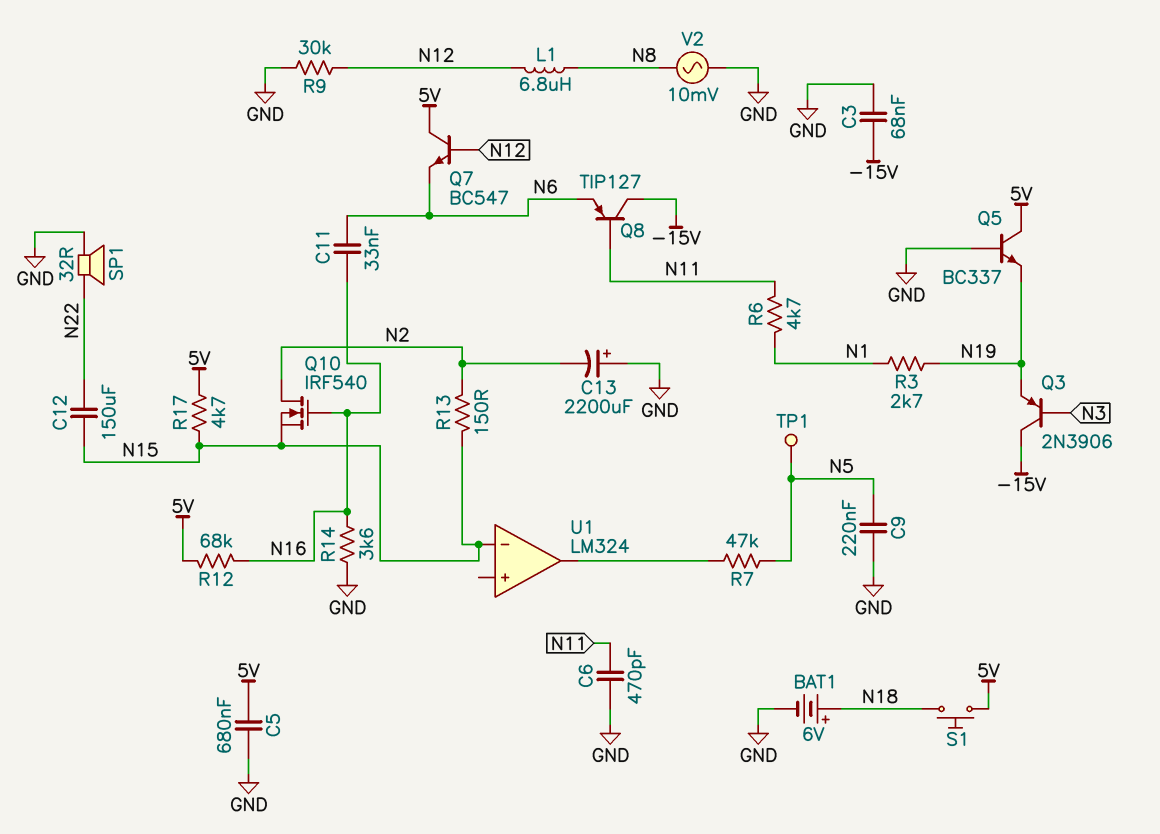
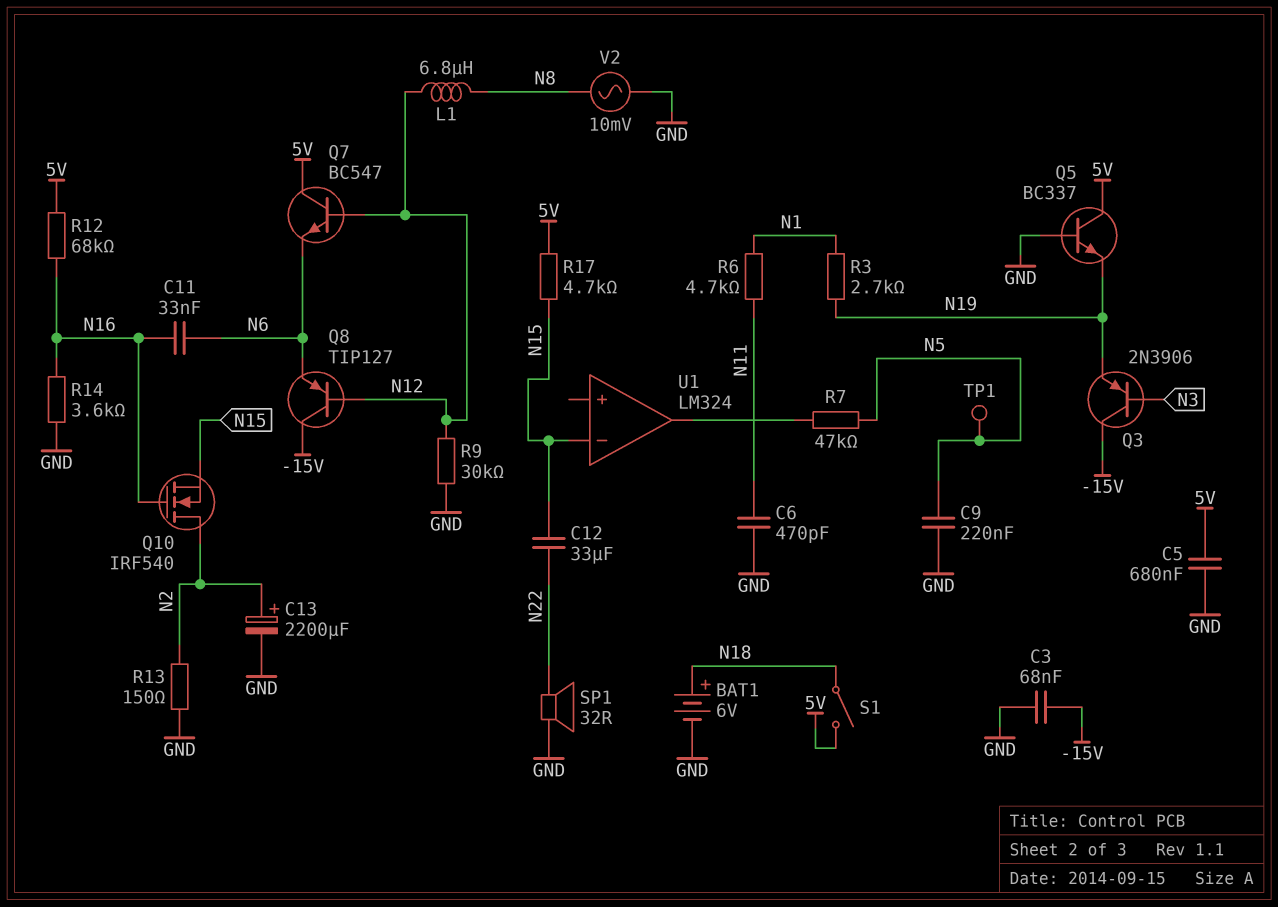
C12: 150uF (N15, N22) -> 33uF (N15, N22)
C13: 2200uF (plus GND, minus N2) -> 2200uF (plus N2, minus GND)
Q8: PNP TIP127 (B N11, C -15V, E N6) -> PNP TIP127 (B N12, C -15V, E N6)
R13: 150 (N2, N15) -> 150 (GND, N2)
S1: button (5V, N18) -> switch (5V, N18)

